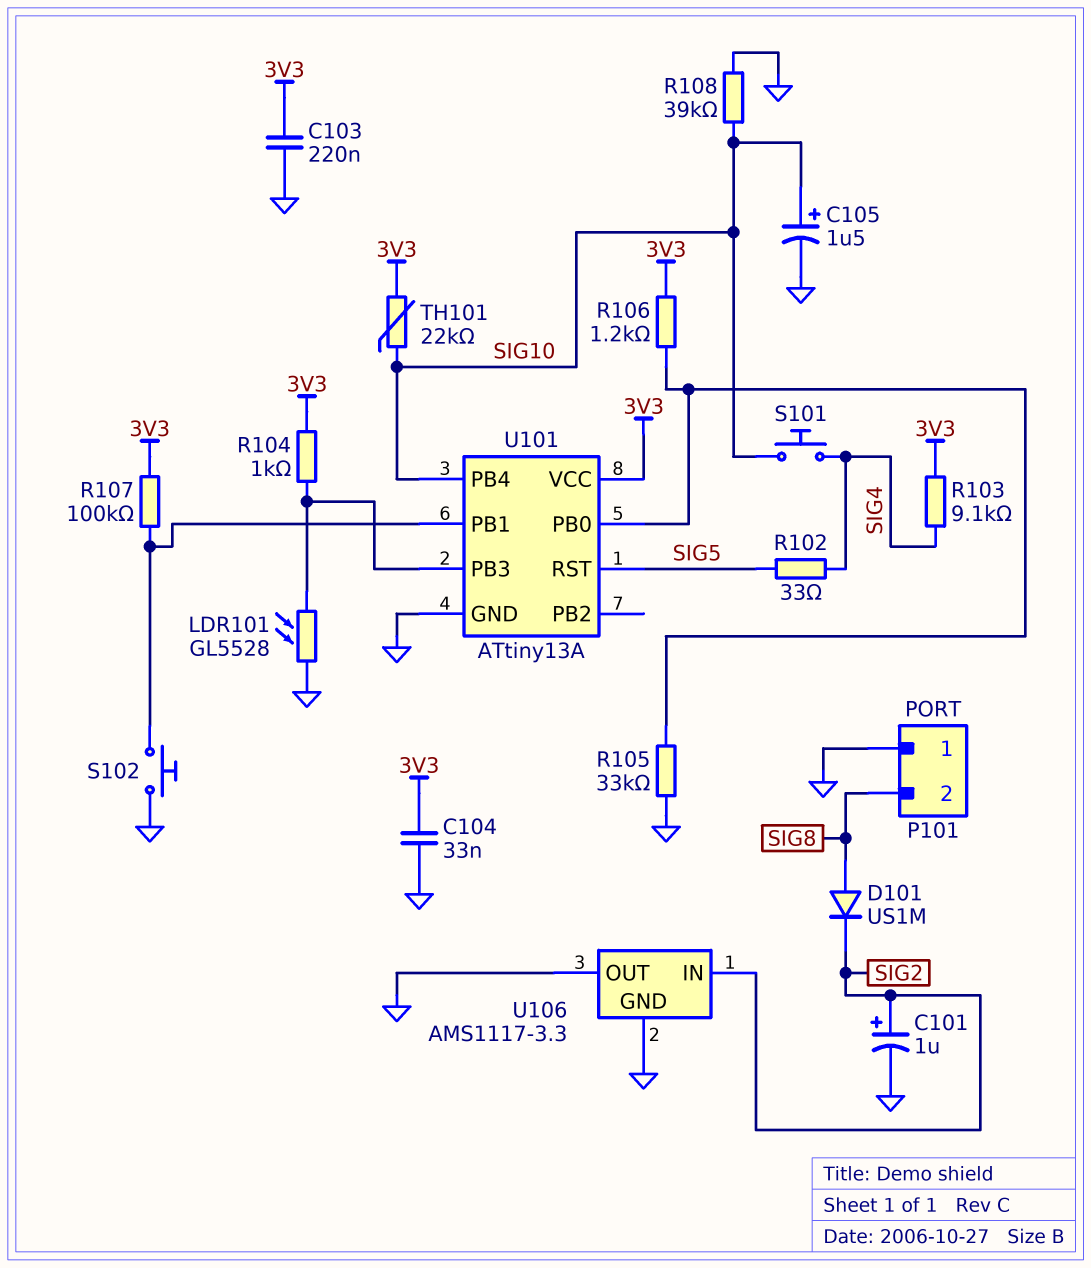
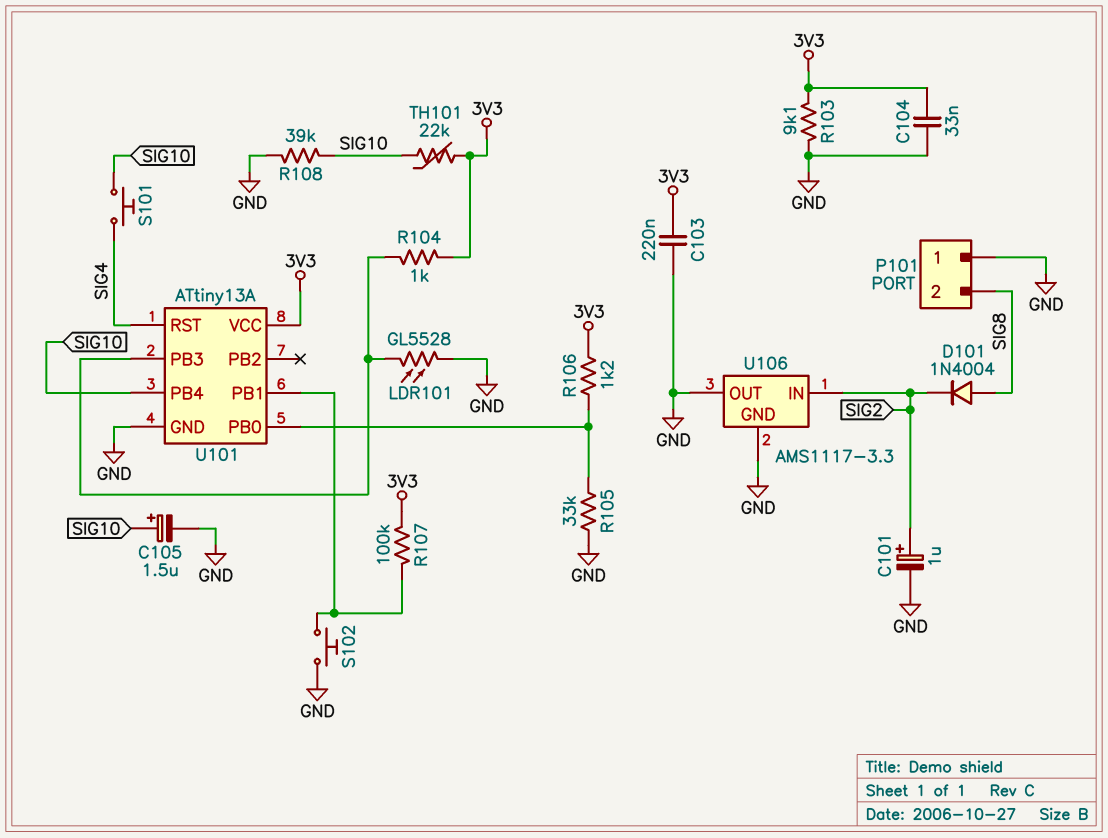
D101: diode US1M (A SIG8, K SIG2) -> diode 1N4004 (A SIG8, K SIG2)
R102: 33 (SIG4, SIG5) -> none
R103: 9.1k (3V3, SIG4) -> 9.1k (3V3, GND)
U101 pin RST: SIG5 -> SIG4

